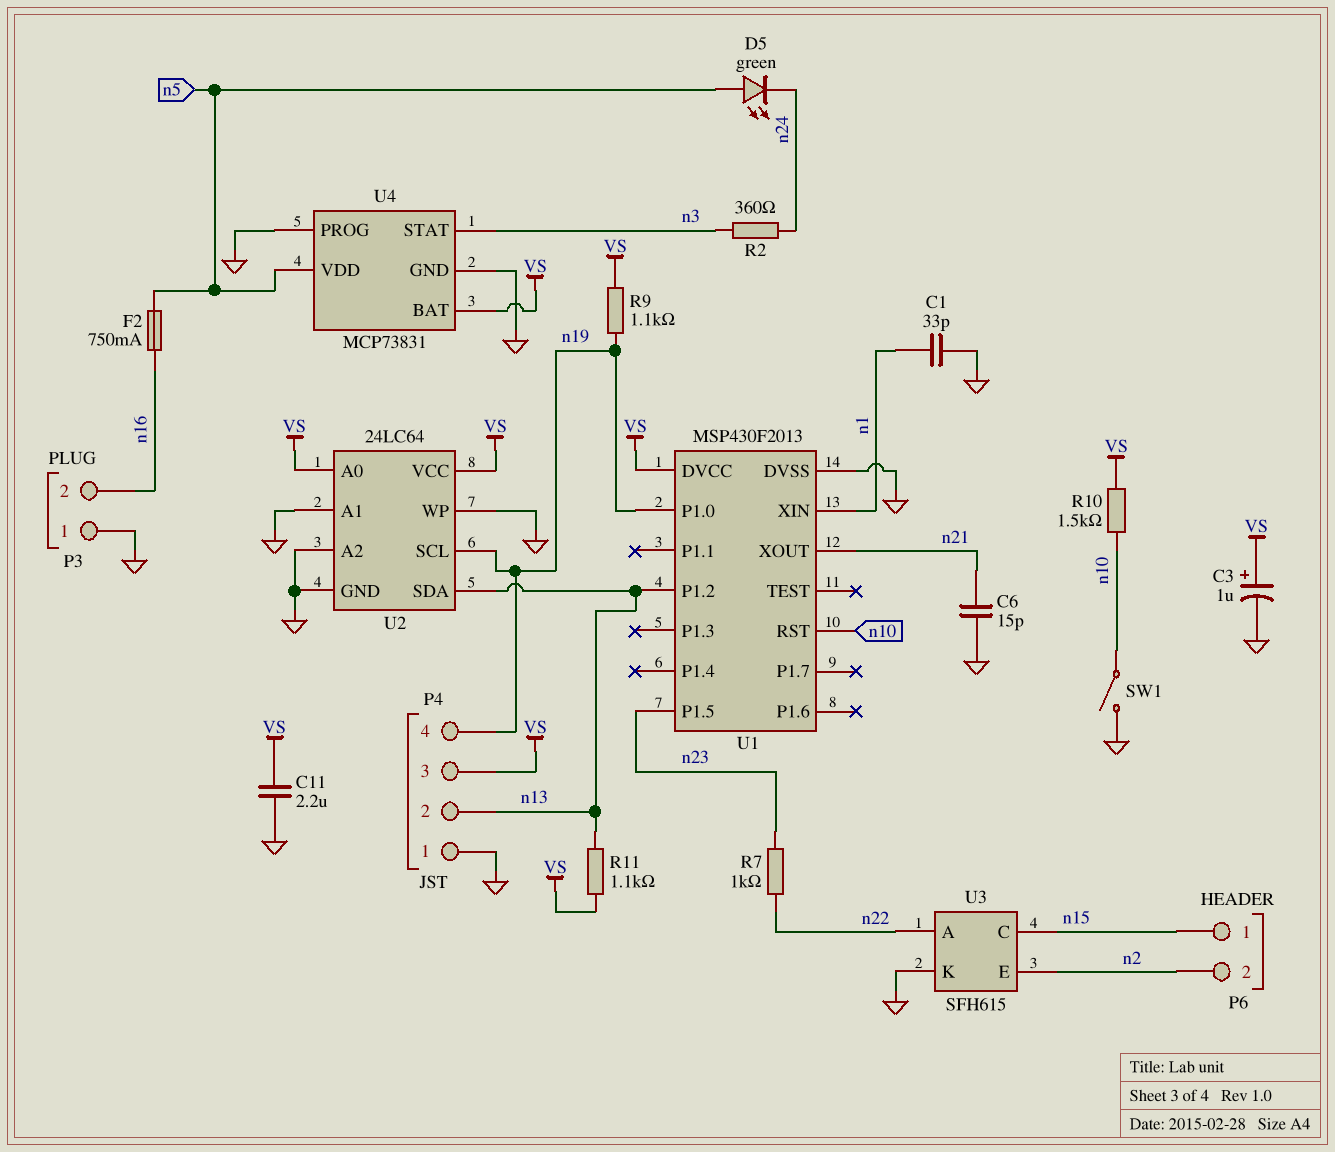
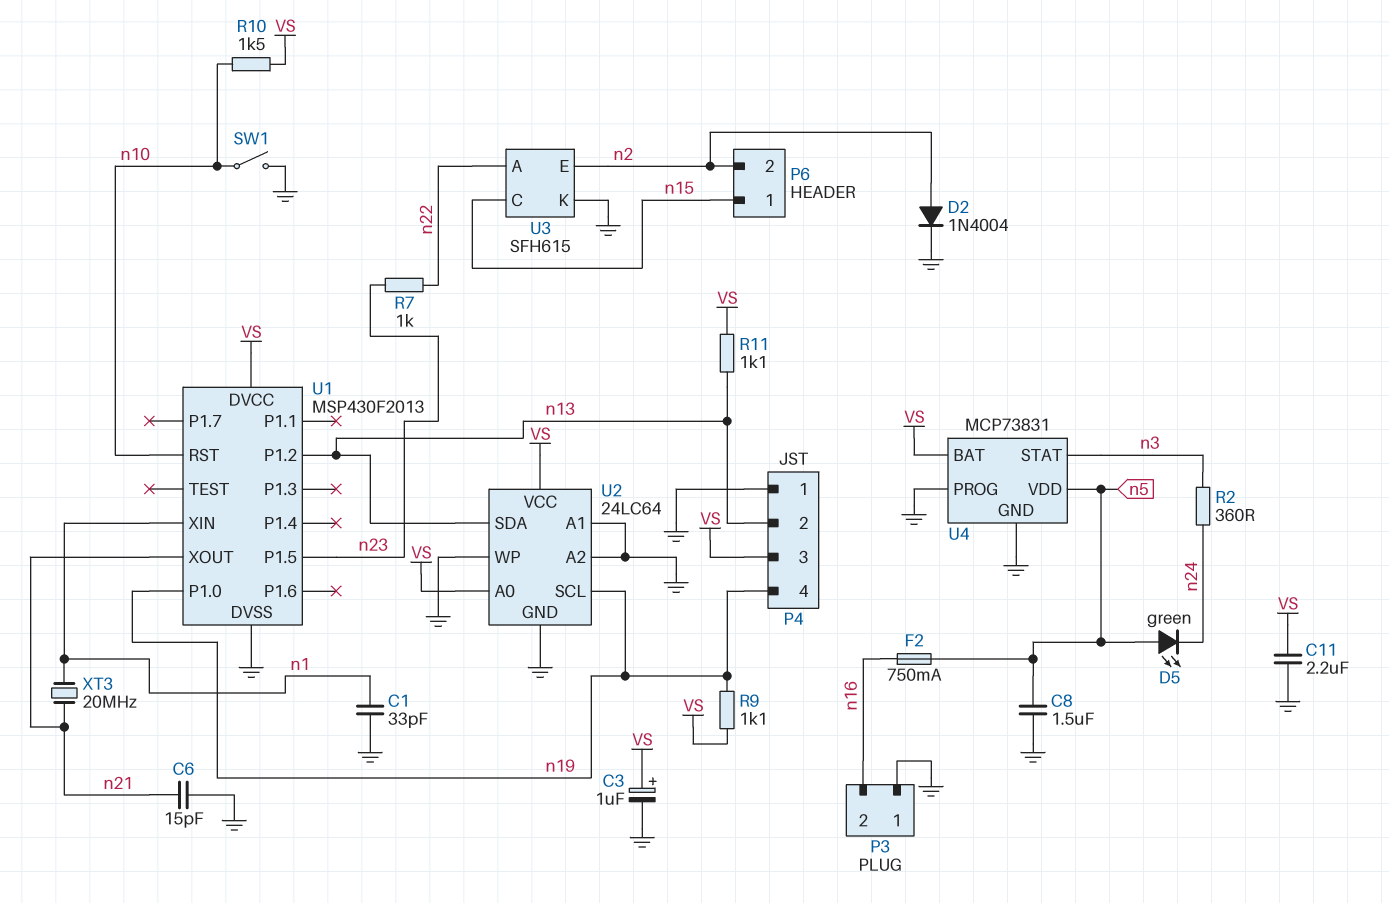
C8: none -> 1.5uF (GND, n5)
D2: none -> diode 1N4004 (A n2, K GND)
XT3: none -> 20MHz (n1, n21)

